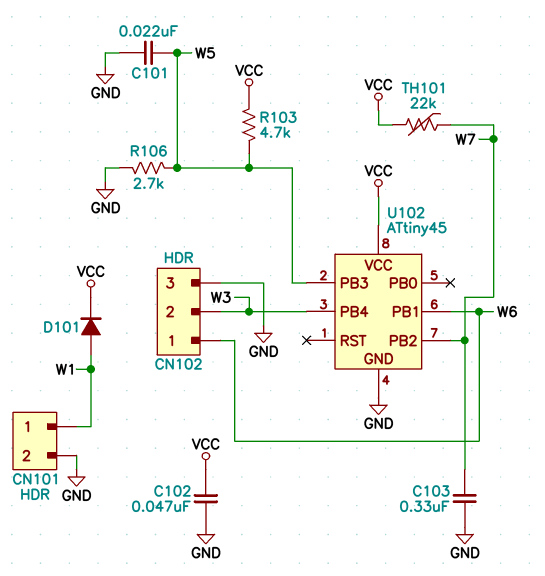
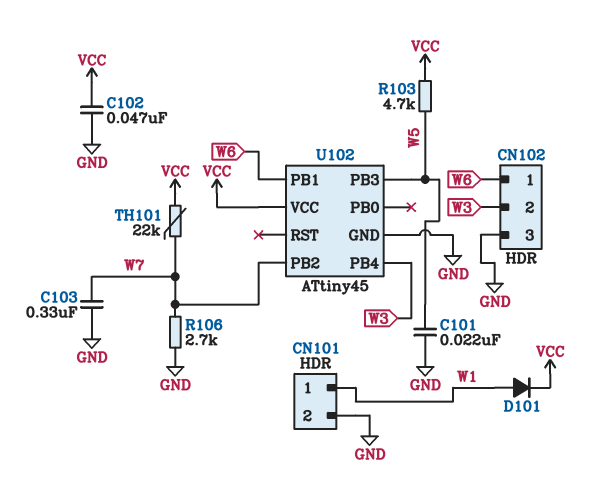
R106: 2.7k (GND, W5) -> 2.7k (GND, W7)

